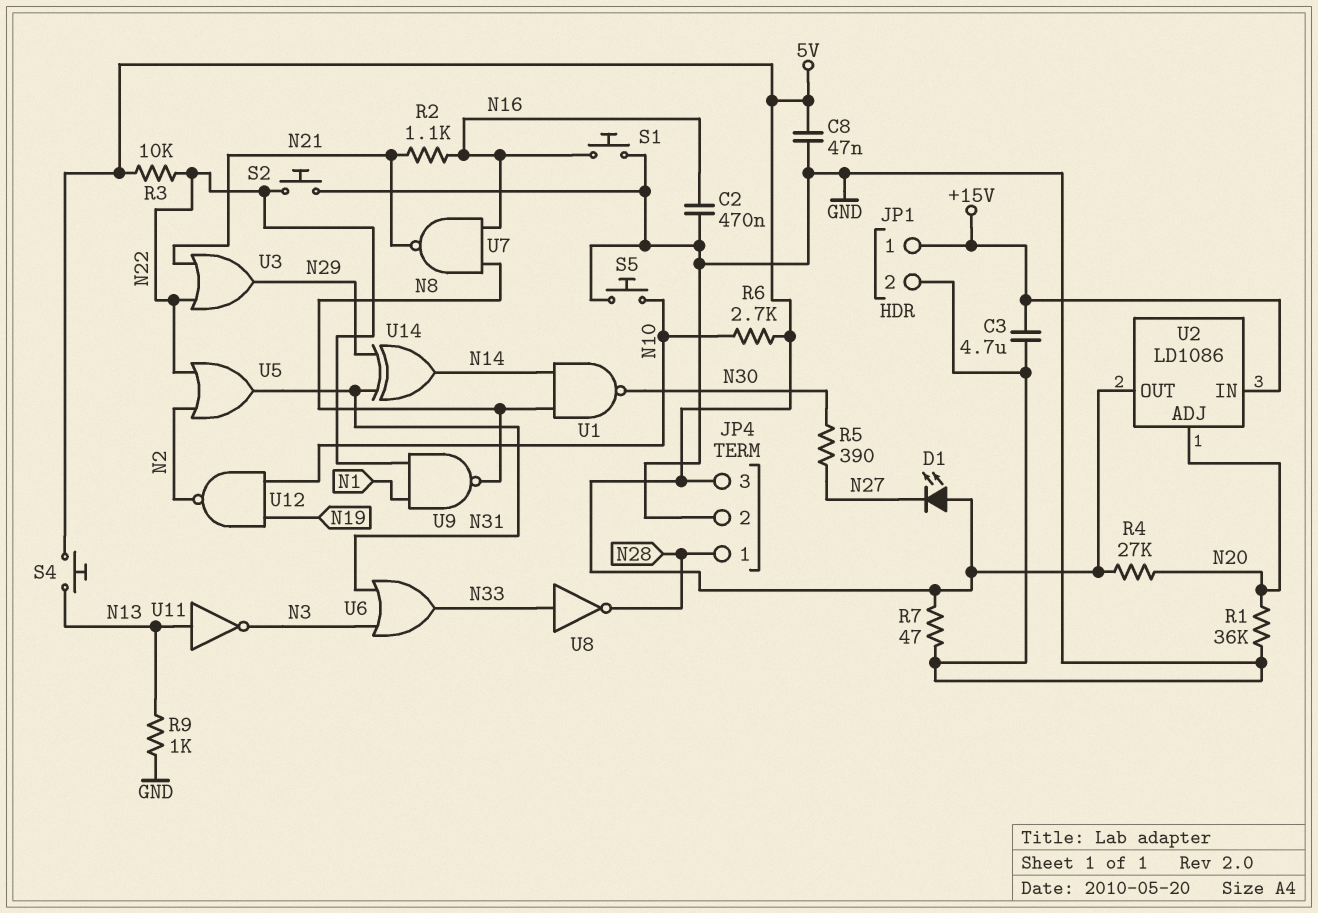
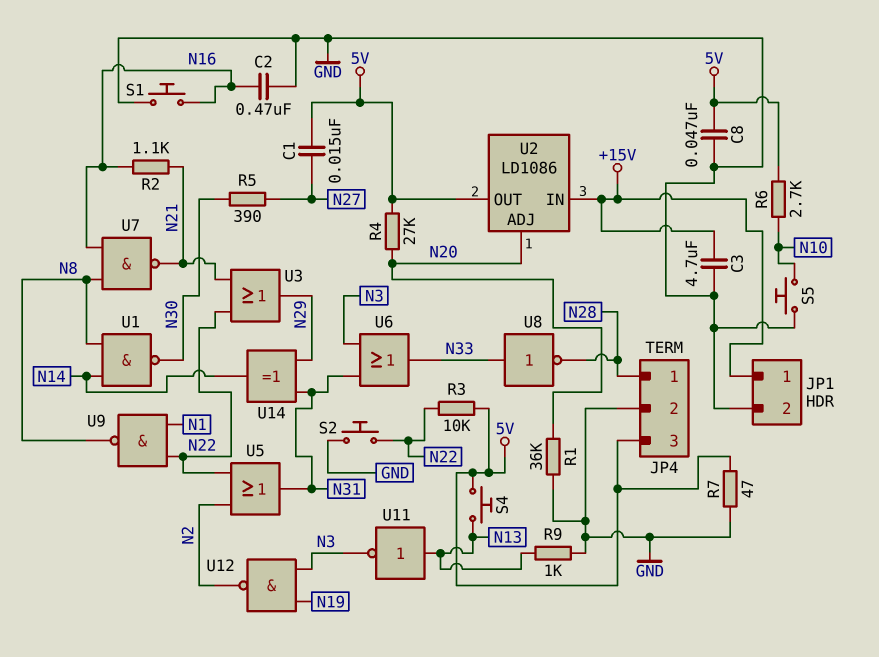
C1: none -> 15nF (5V, N27)
D1: LED (A 5V, K N27) -> none
U12: NAND (in N10, in N19, out N2) -> NAND (in N3, in N19, out N2)

